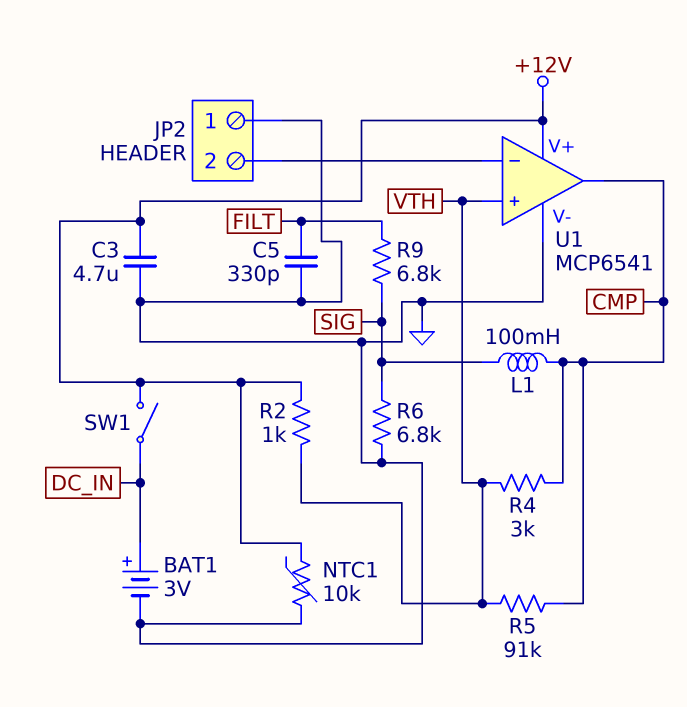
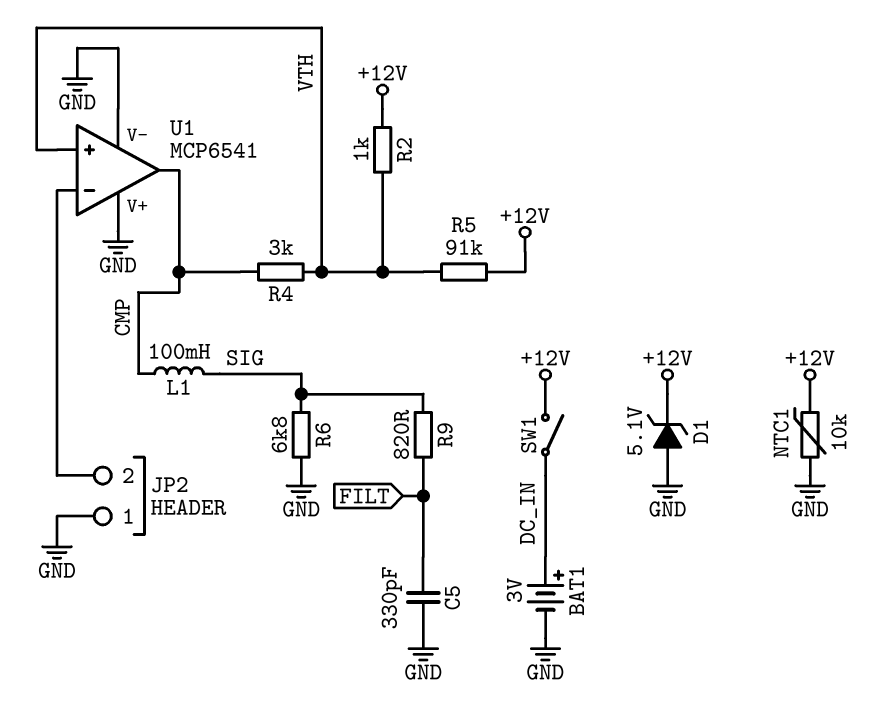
C3: 4.7uF (+12V, GND) -> none
D1: none -> zener 5.1V (A GND, K +12V)
R5: 91k (CMP, VTH) -> 91k (+12V, VTH)
R9: 6.8k (FILT, SIG) -> 820 (FILT, SIG)
U1 pin V+: +12V -> GND

